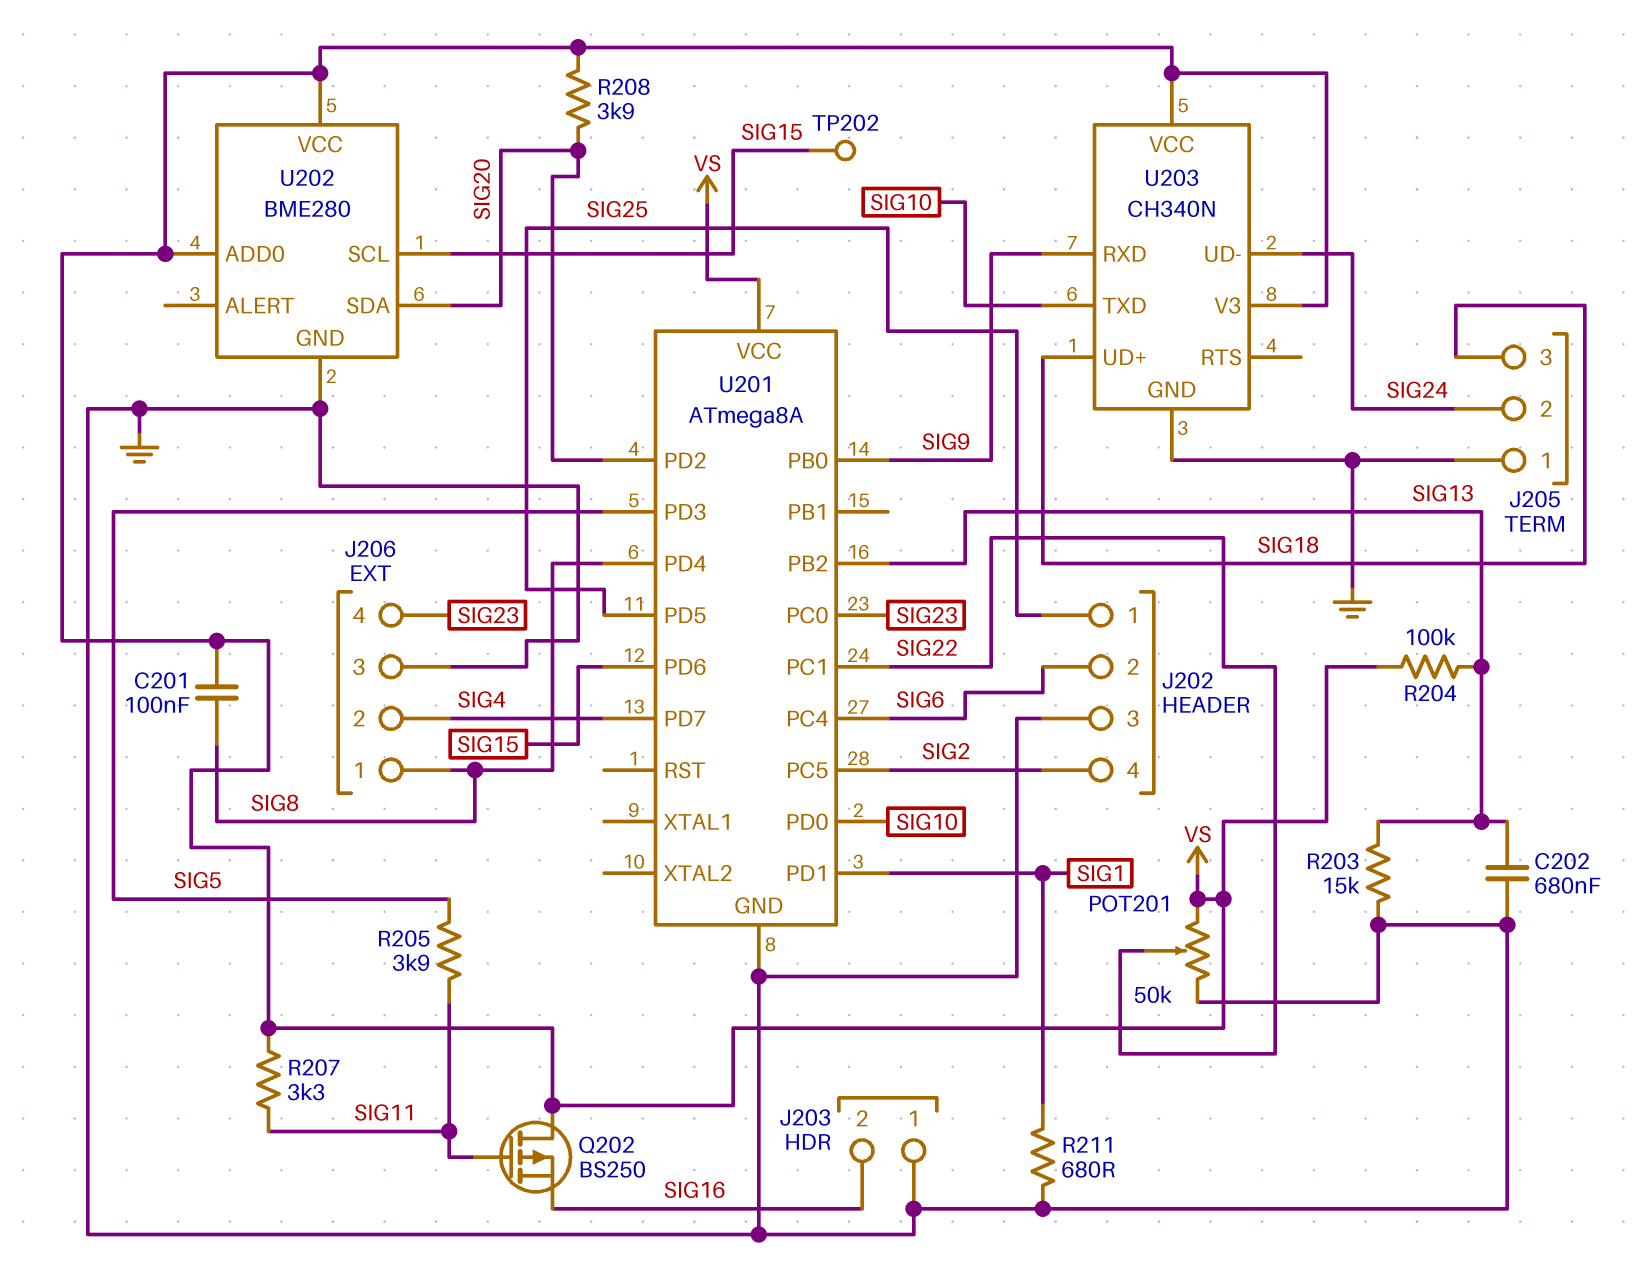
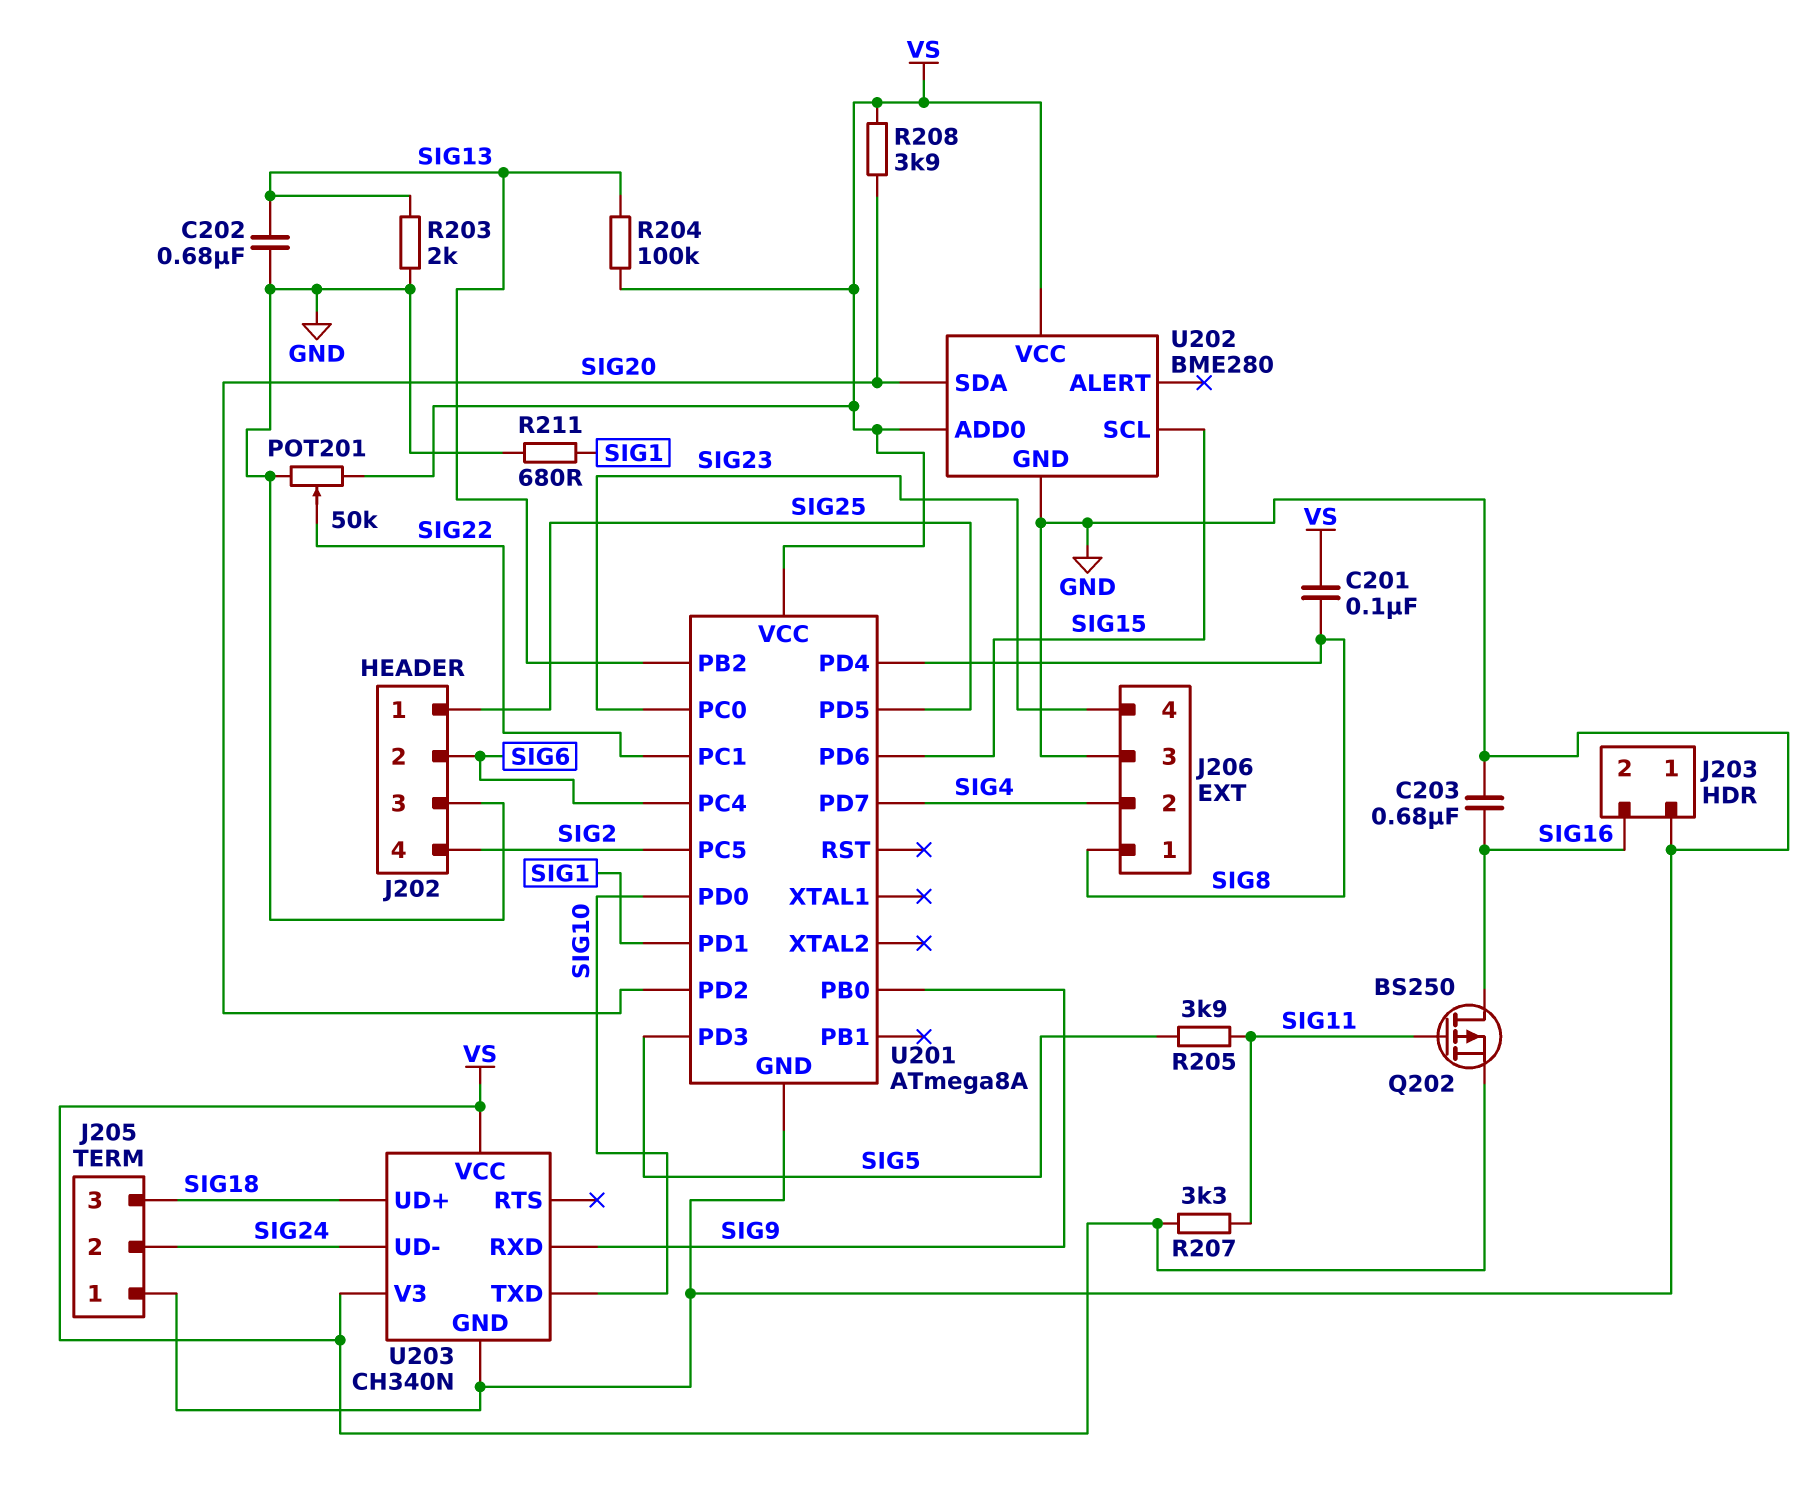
C203: none -> 680nF (GND, SIG16)
Q202: PMOS BS250 (G SIG11, D VS, S SIG16) -> PMOS BS250 (G SIG11, D SIG16, S VS)
R203: 15k (GND, SIG13) -> 2k (GND, SIG13)
TP202: test point (SIG15) -> none

